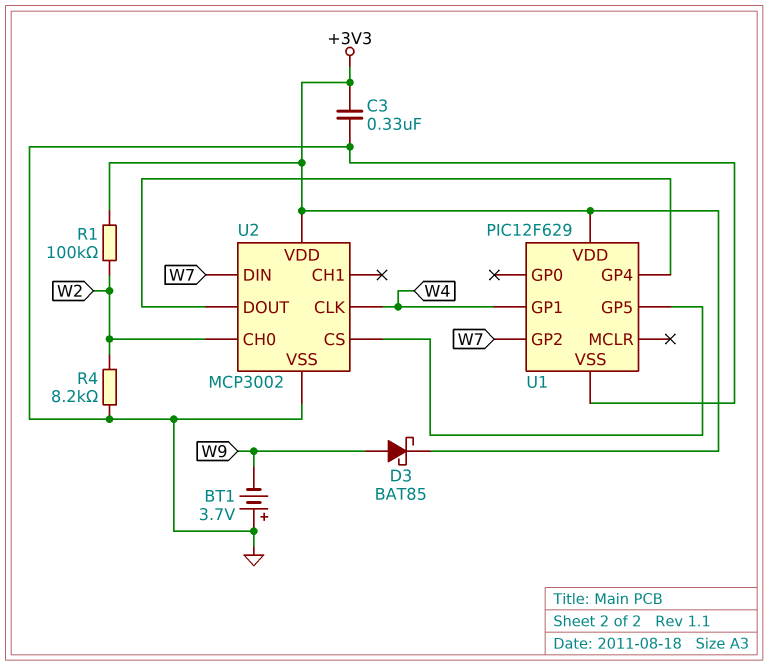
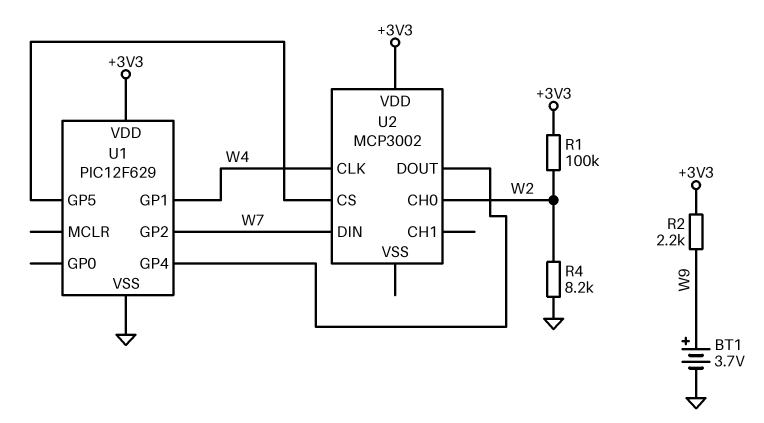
BT1: 3.7V (plus GND, minus W9) -> 3.7V (plus W9, minus GND)
C3: 330nF (+3V3, GND) -> none
D3: schottky BAT85 (A W9, K +3V3) -> none
R2: none -> 2.2k (+3V3, W9)
U2 pin VSS: GND -> none

